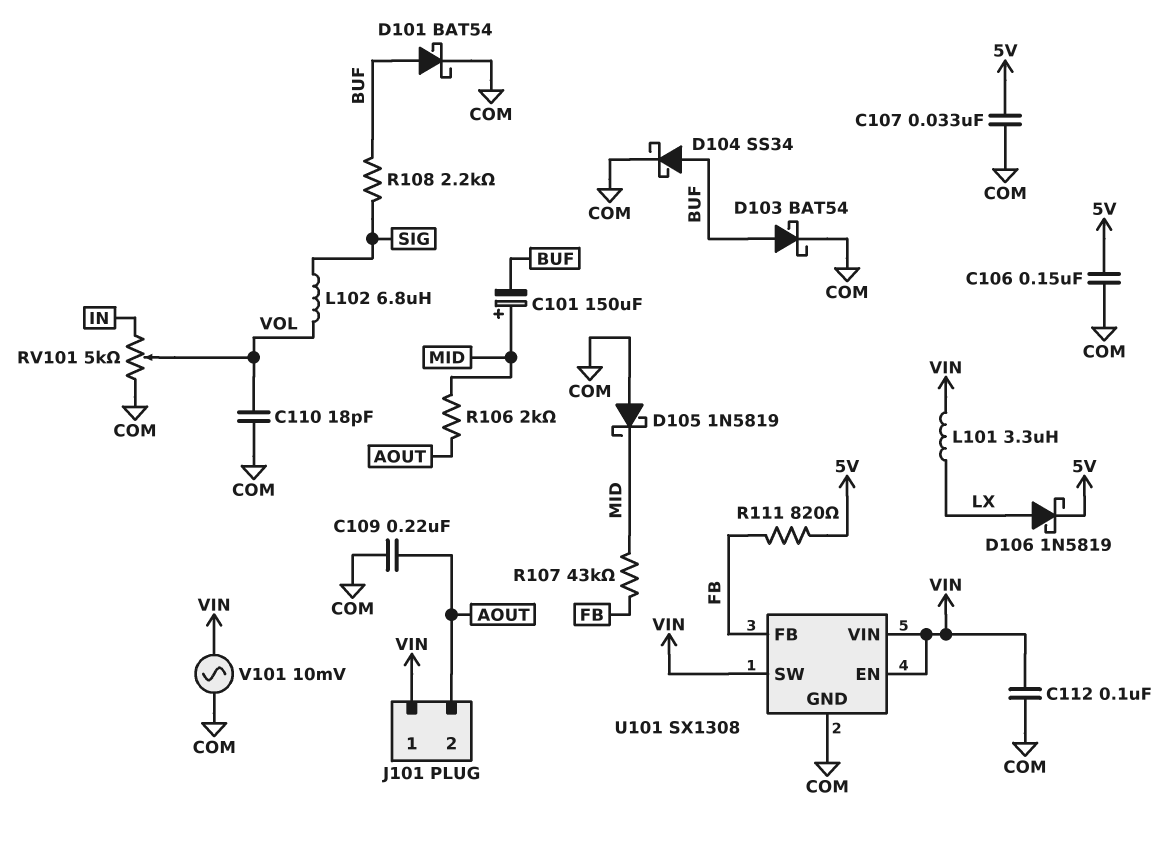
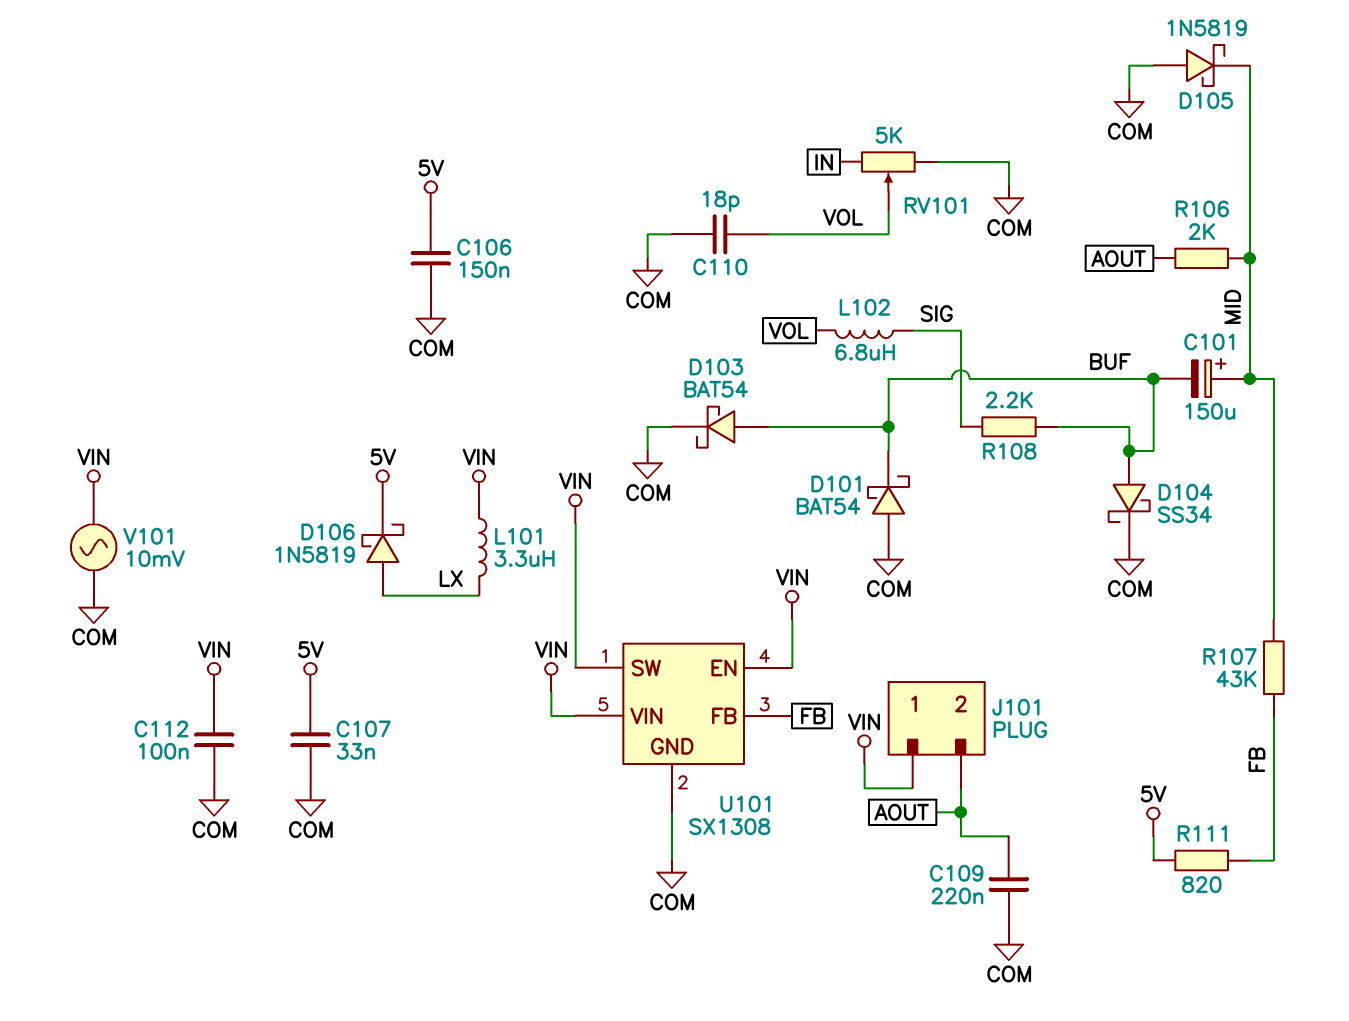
D101: schottky BAT54 (A BUF, K COM) -> schottky BAT54 (A COM, K BUF)

